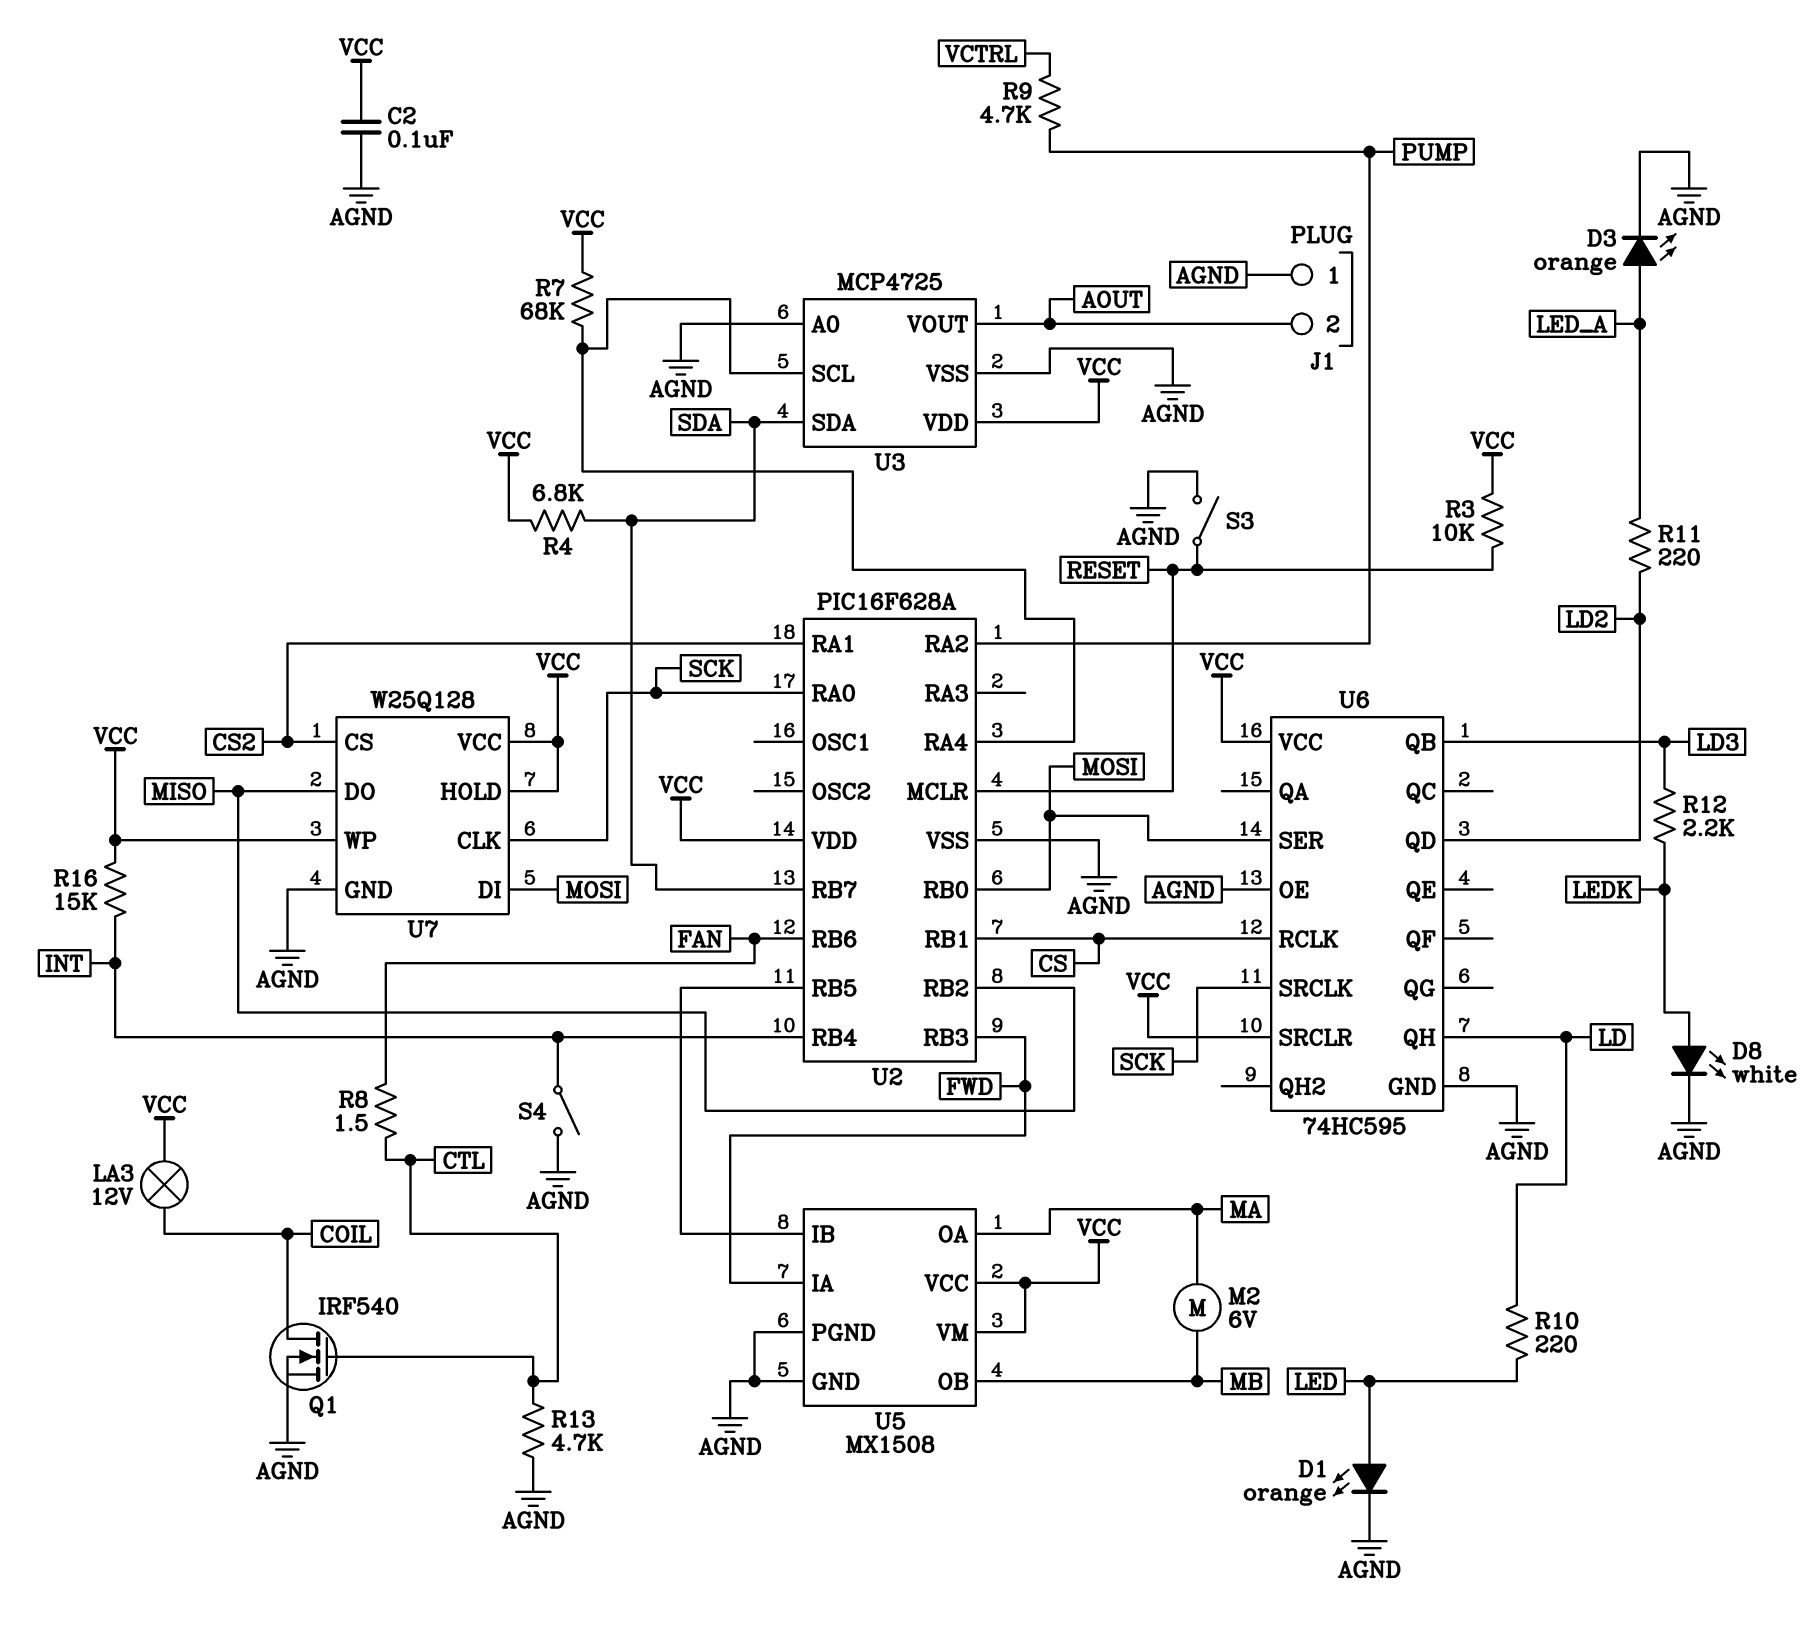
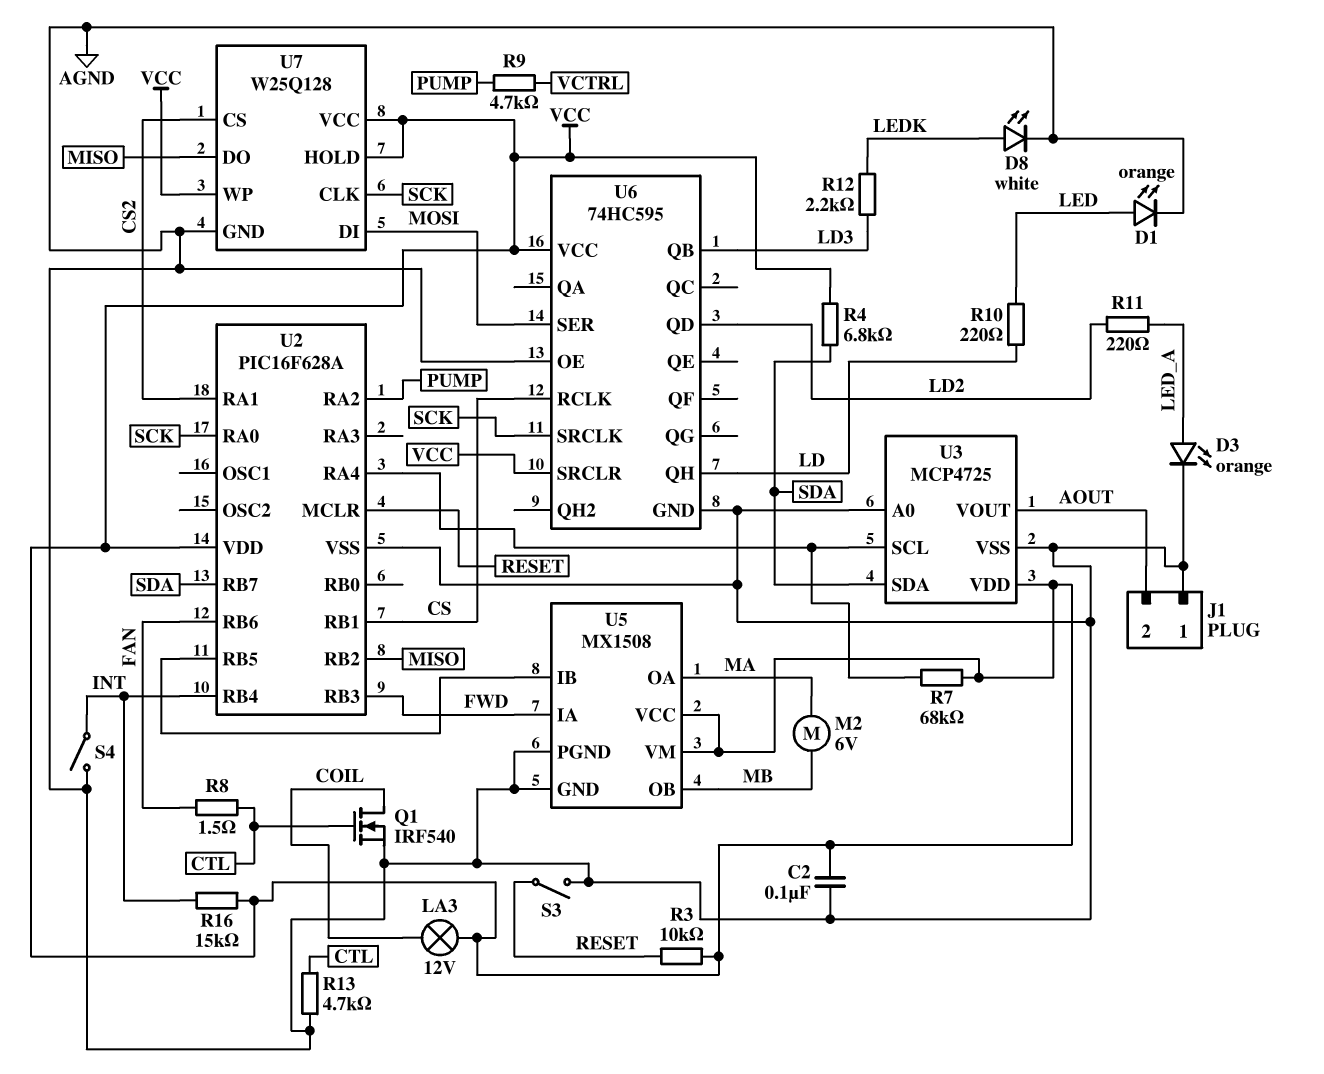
U2 pin RB0: MOSI -> none

